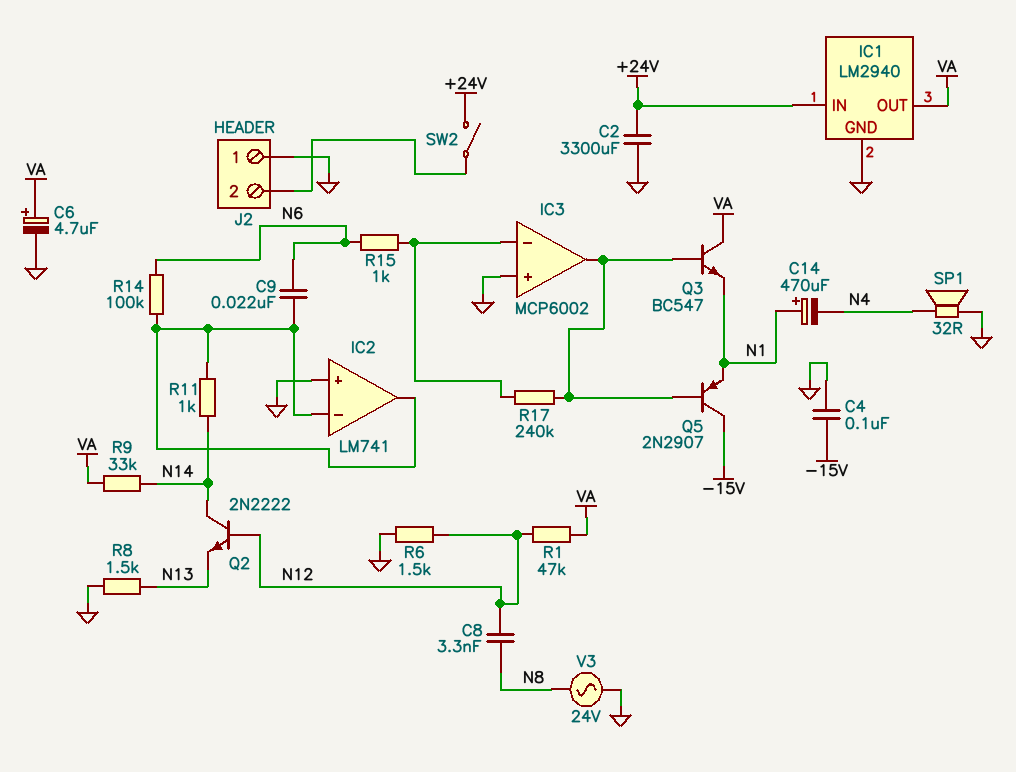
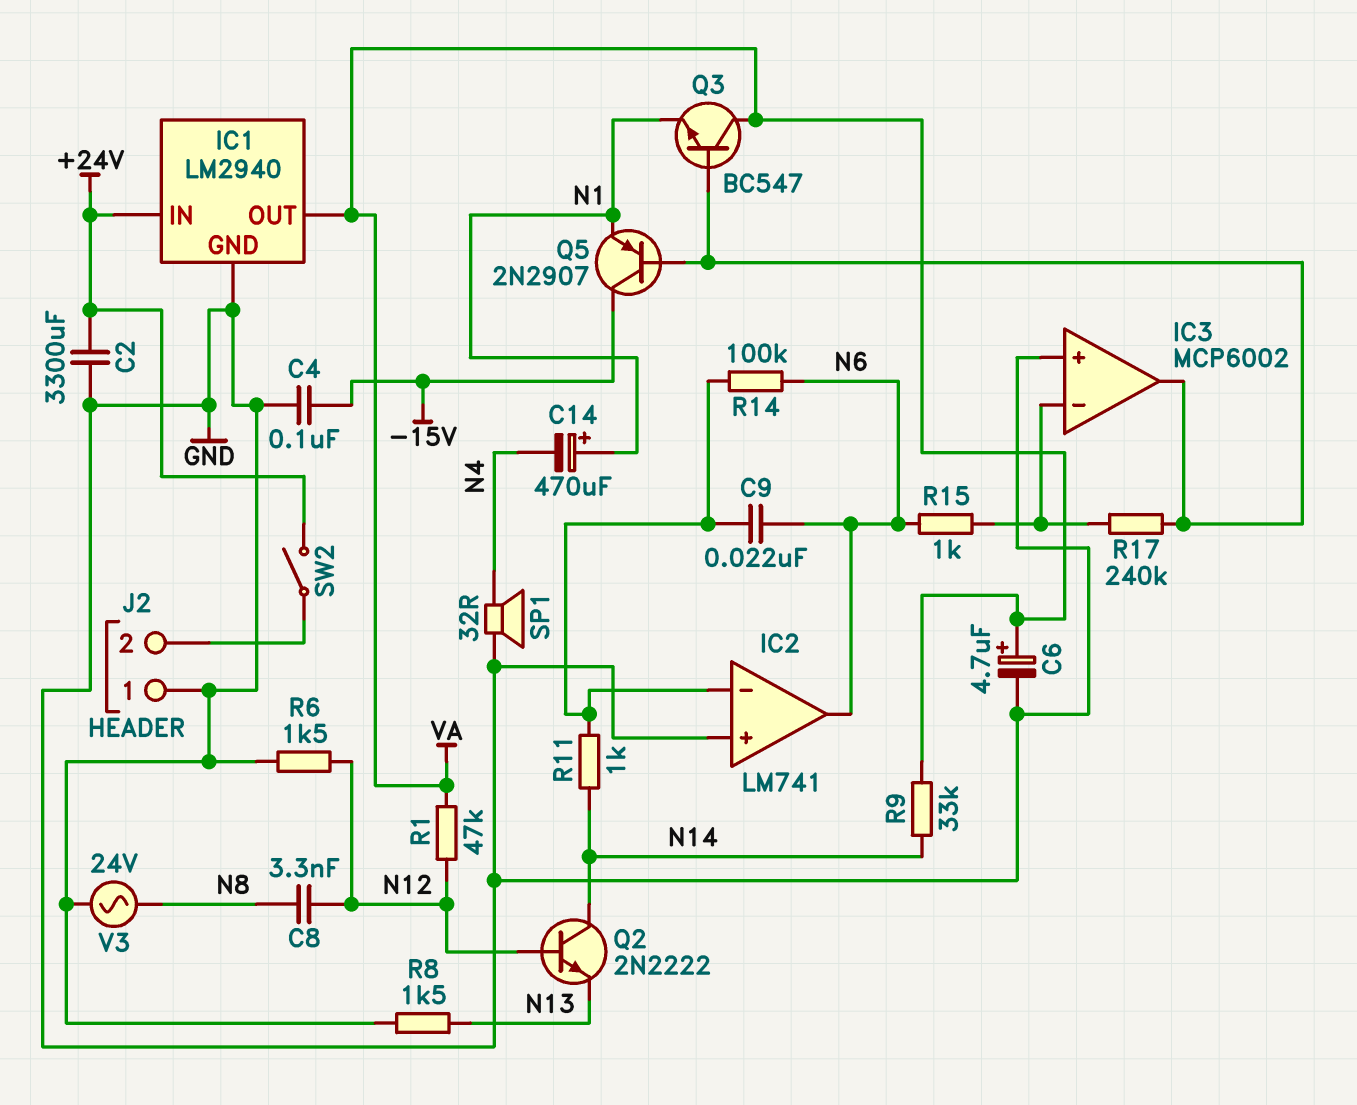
IC2 pin out: IC2/in- -> N6

